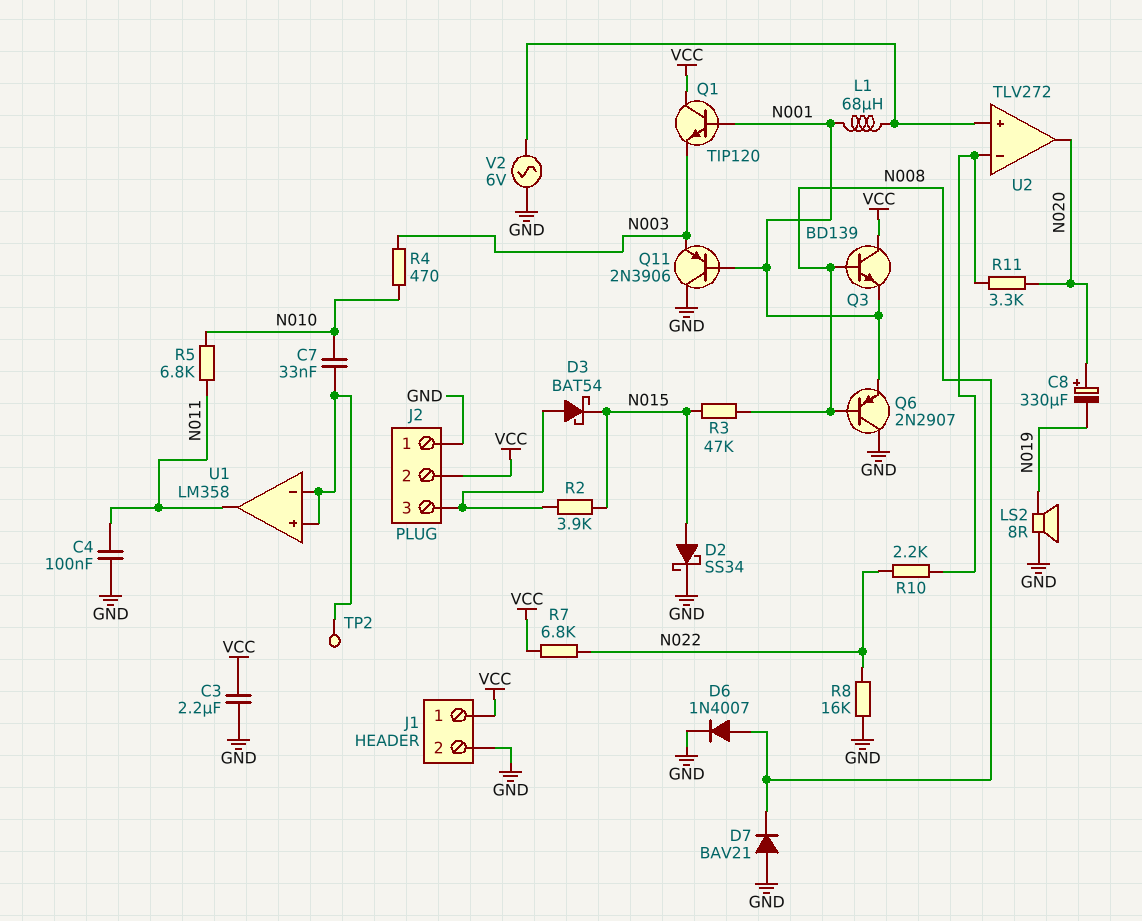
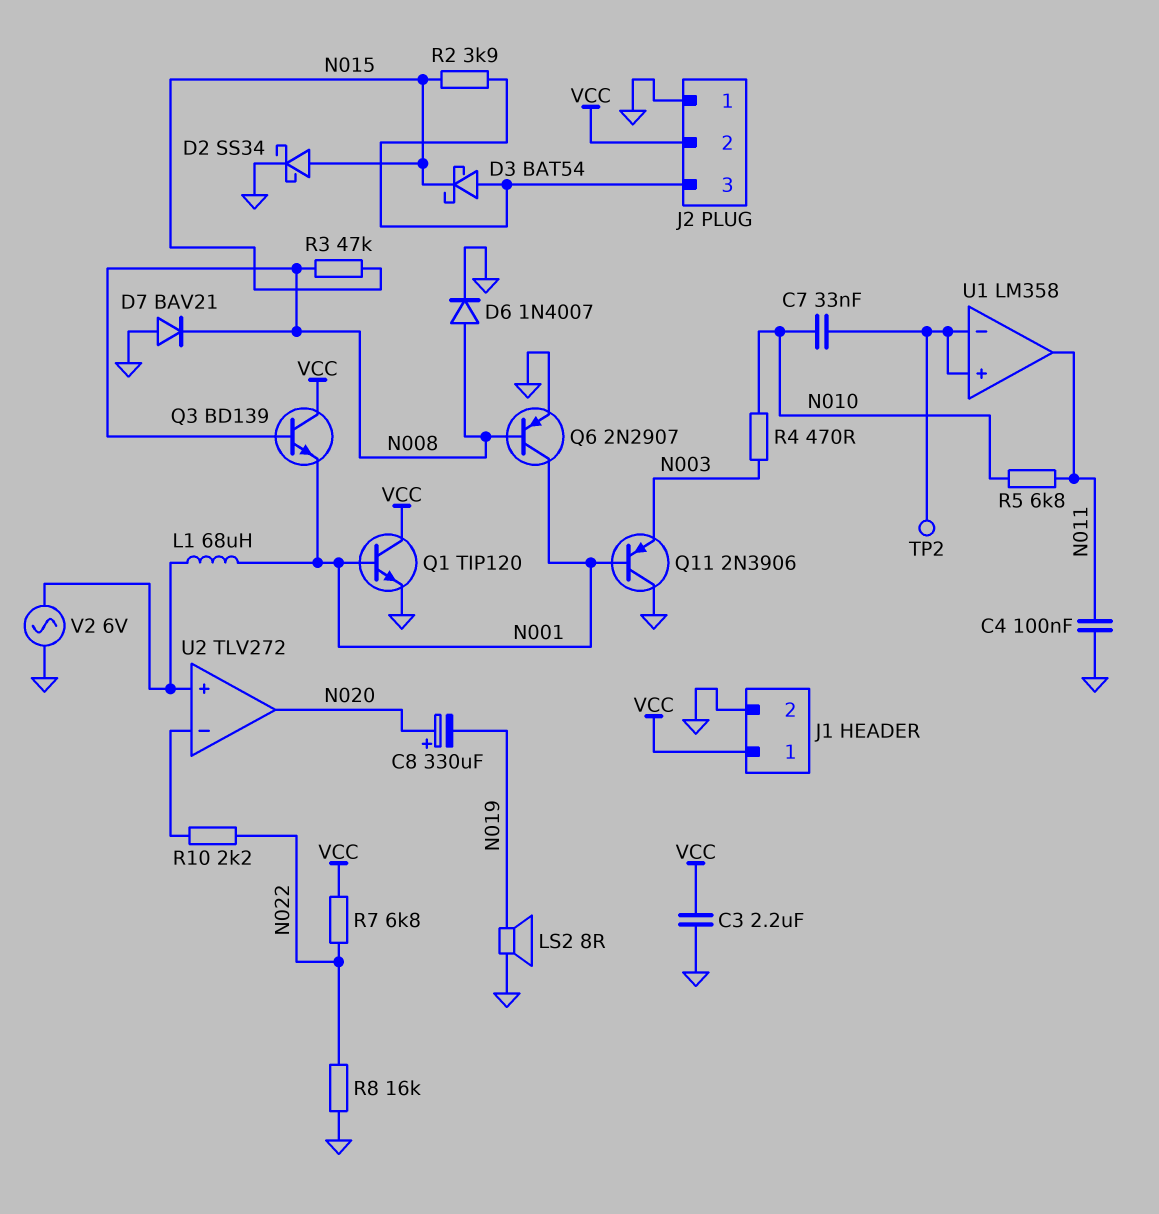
Q1: NPN TIP120 (B N001, C VCC, E N003) -> NPN TIP120 (B N001, C VCC, E GND)
Q6: PNP 2N2907 (B N008, C GND, E N001) -> PNP 2N2907 (B N008, C N001, E GND)
R11: 3.3k (N020, U2/in-) -> none

